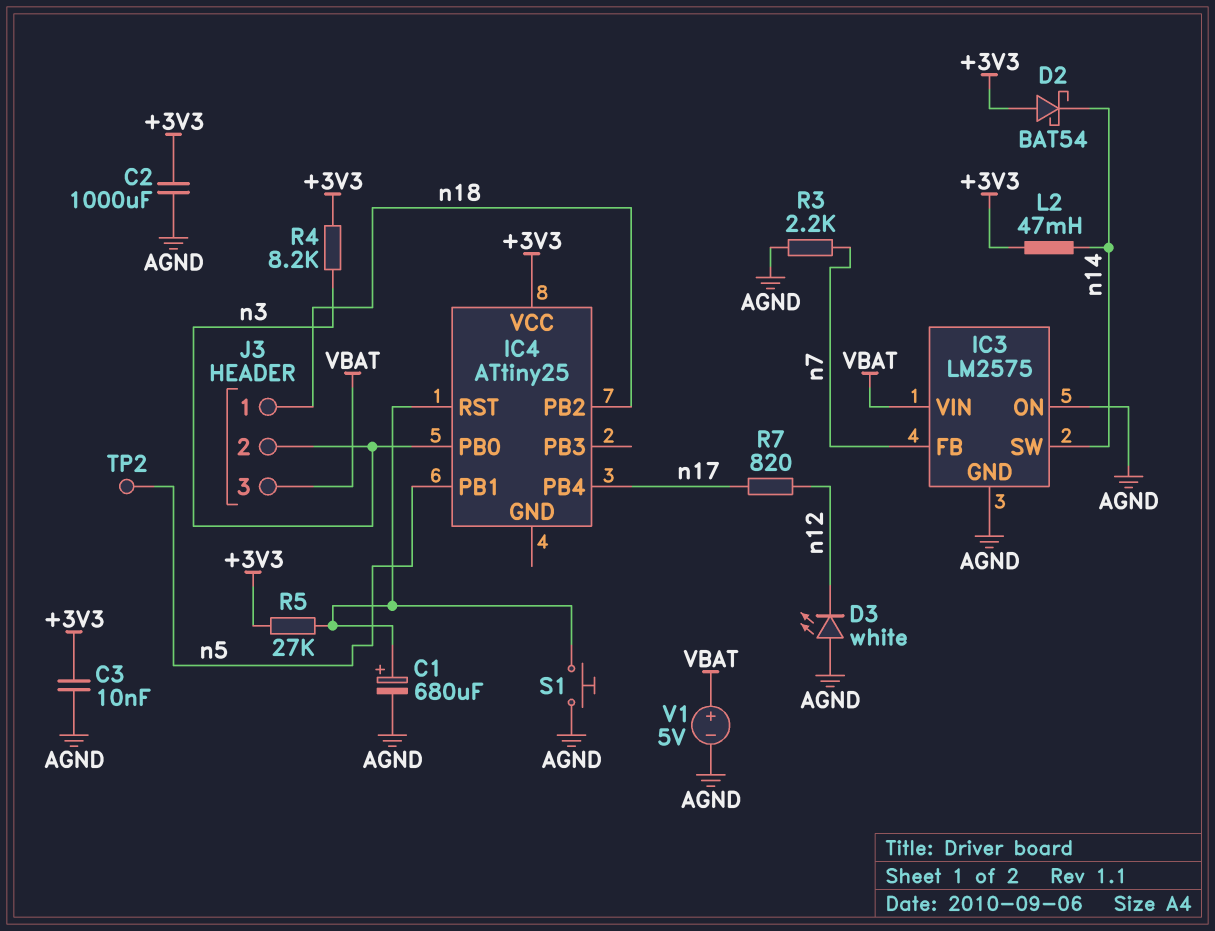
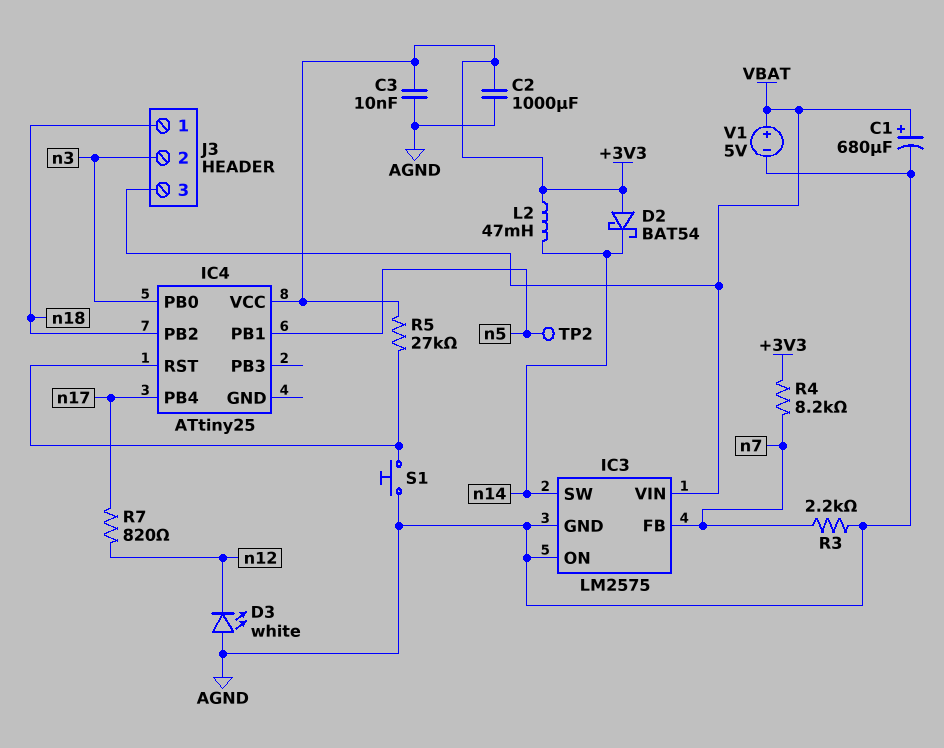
C1: 680uF (plus IC4/RST, minus AGND) -> 680uF (plus VBAT, minus AGND)
R4: 8.2k (+3V3, n3) -> 8.2k (+3V3, n7)

